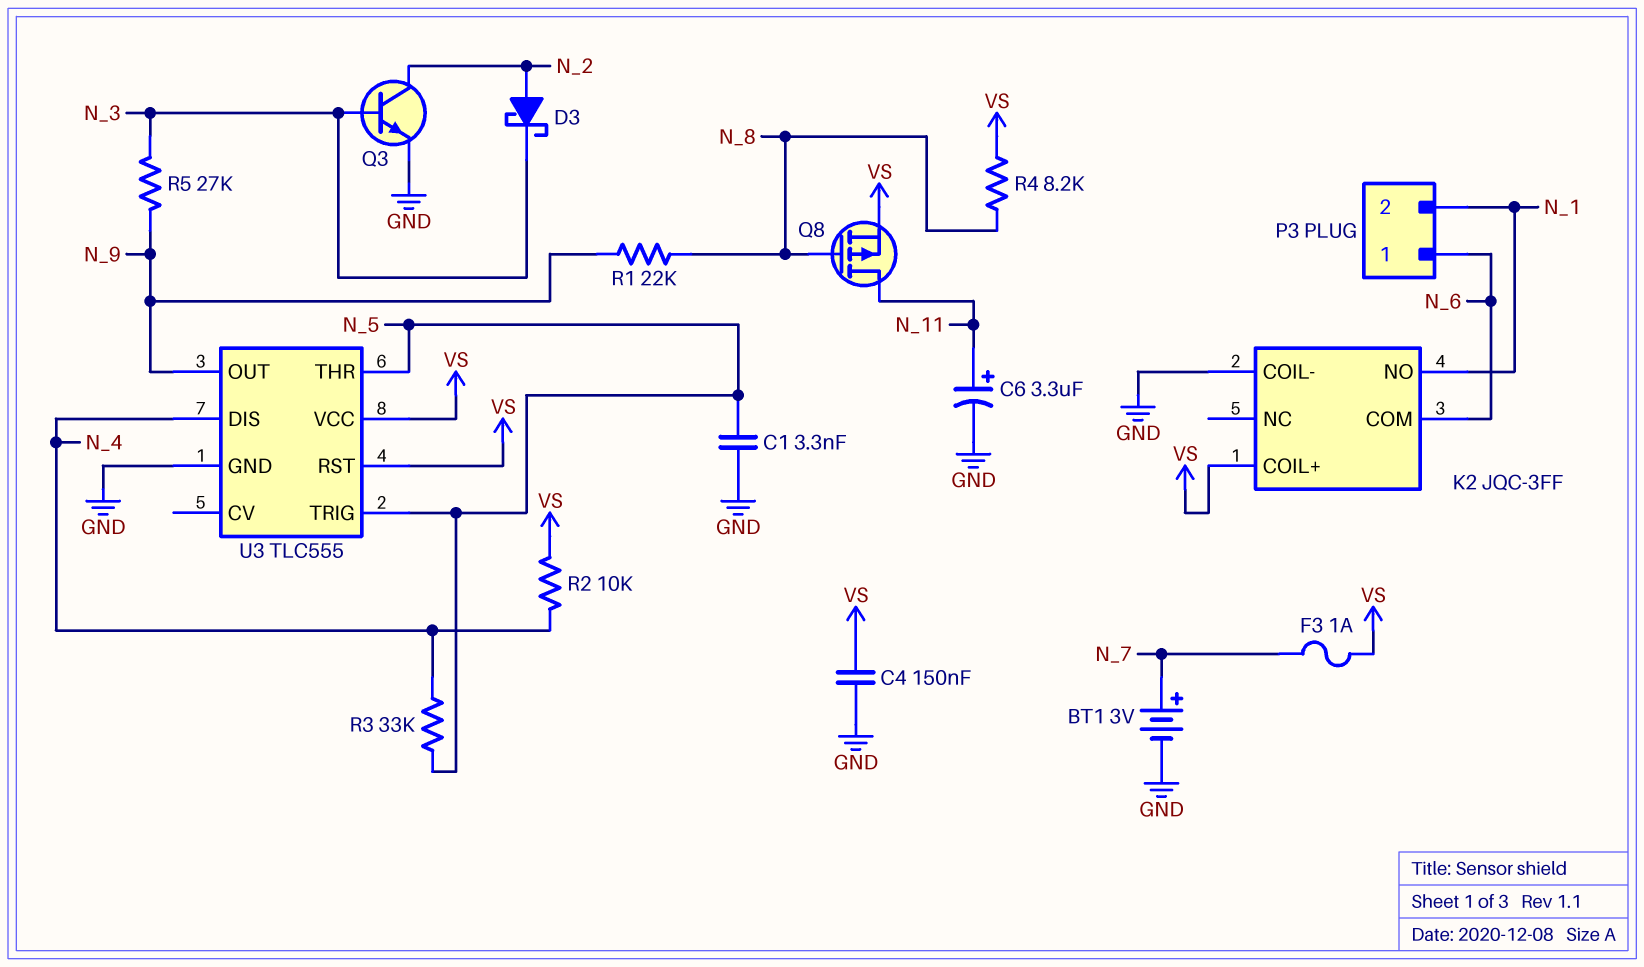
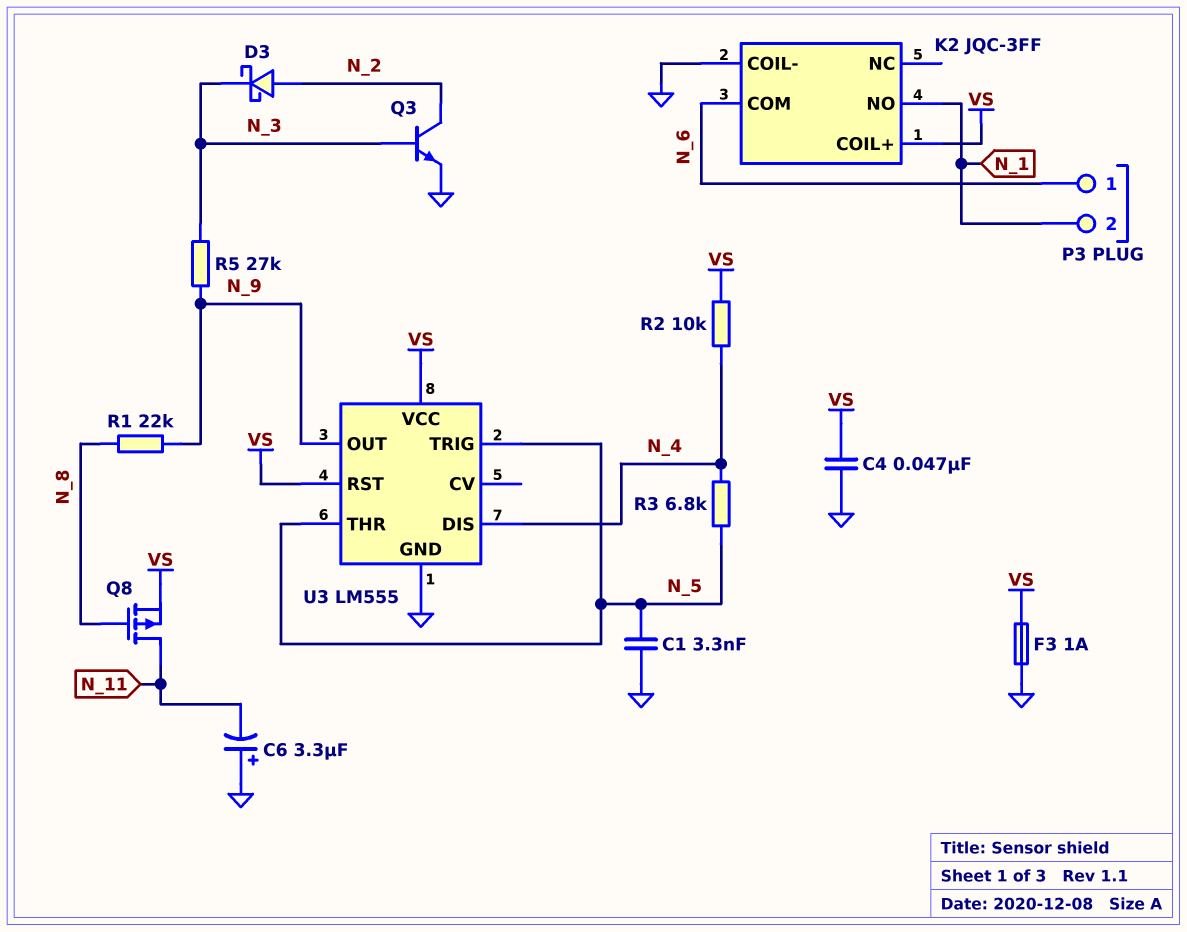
BT1: 3V (plus N_7, minus GND) -> none
C4: 150nF (GND, VS) -> 47nF (GND, VS)
C6: 3.3uF (plus N_11, minus GND) -> 3.3uF (plus GND, minus N_11)
F3: 1A (N_7, VS) -> 1A (GND, VS)
R3: 33k (N_4, N_5) -> 6.8k (N_4, N_5)
R4: 8.2k (N_8, VS) -> none
U3: TLC555 -> LM555

